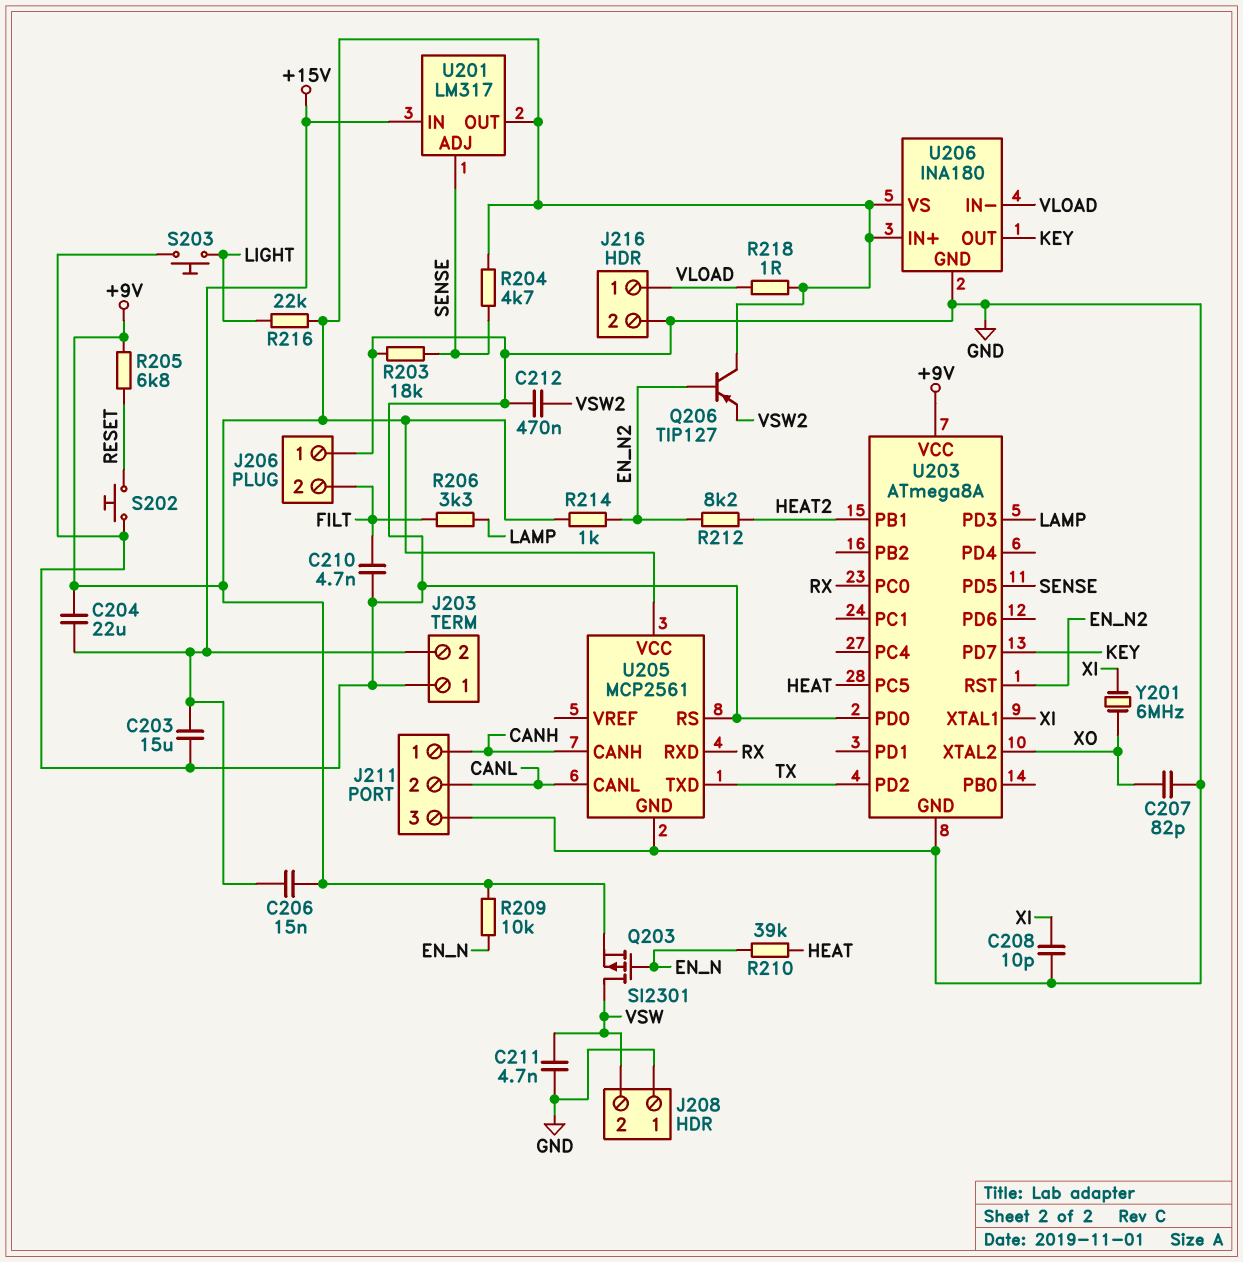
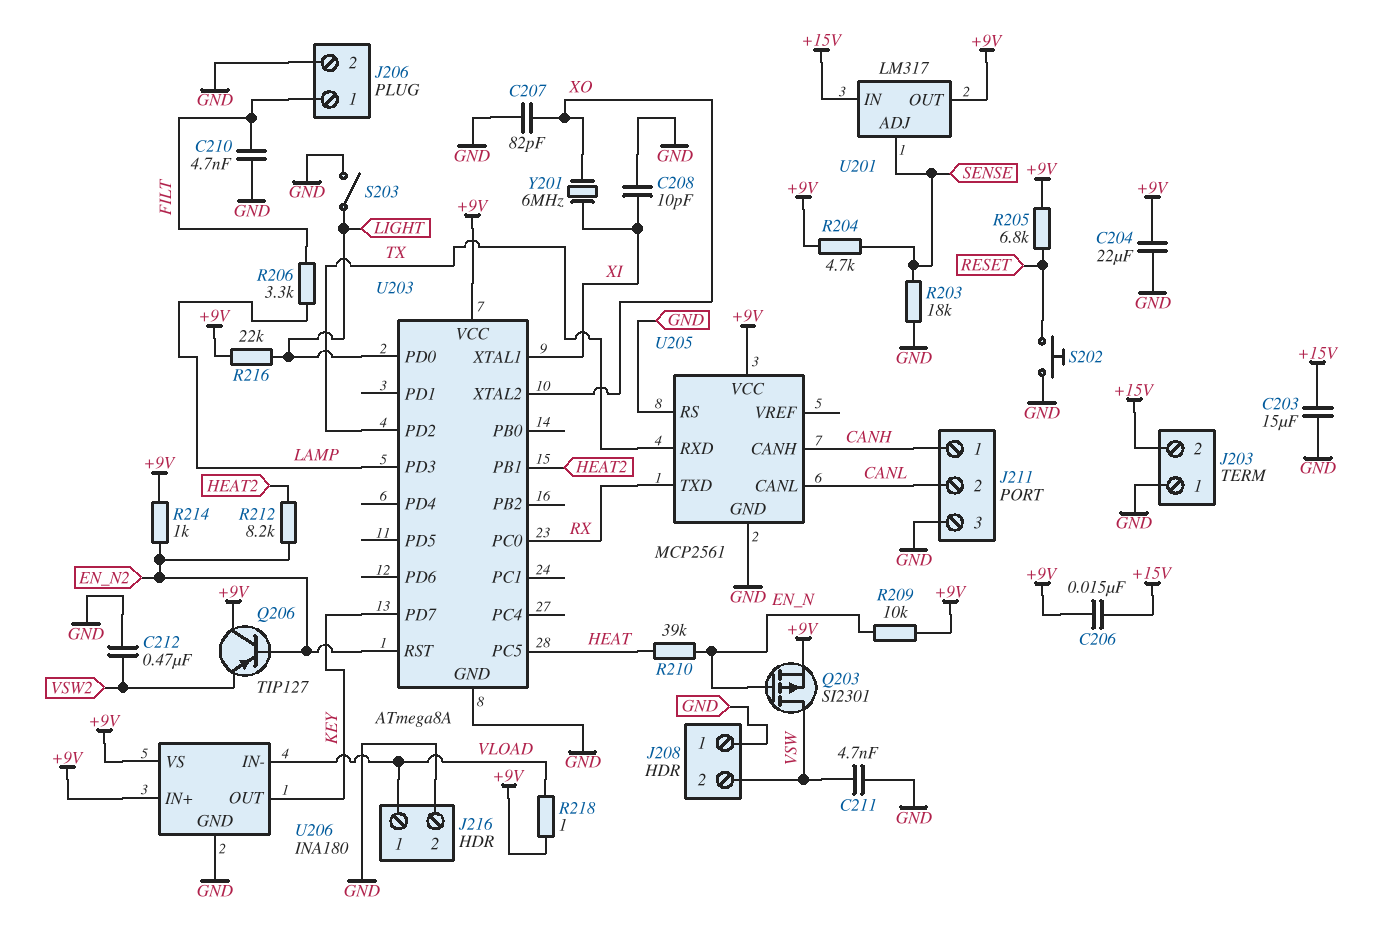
C204: 22uF (+9V, +15V) -> 22uF (+9V, GND)
J206 pin 1: GND -> FILT
J206 pin 2: FILT -> GND
S203: button (GND, LIGHT) -> switch (GND, LIGHT)
U203 pin PD0: GND -> LIGHT
U203 pin PD5: SENSE -> none
U205 pin RXD: RX -> TX
U205 pin TXD: TX -> RX

